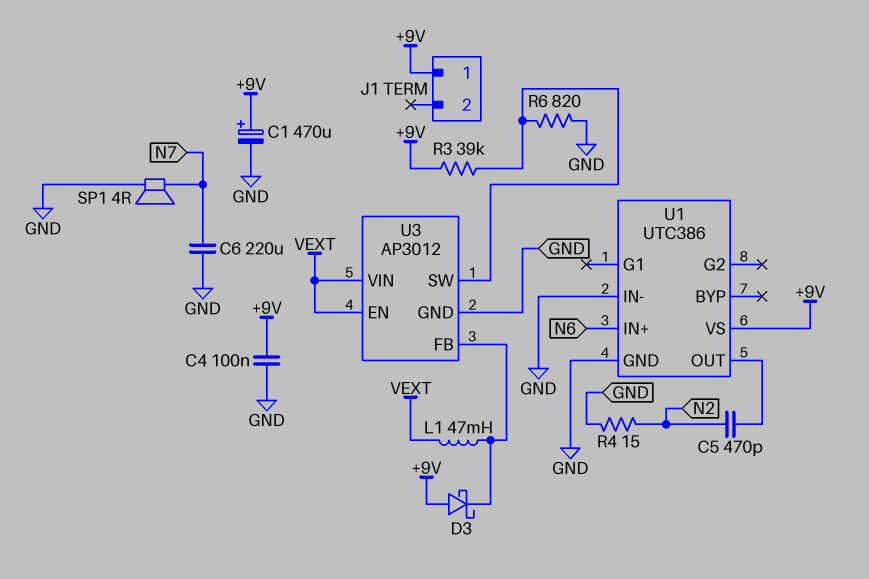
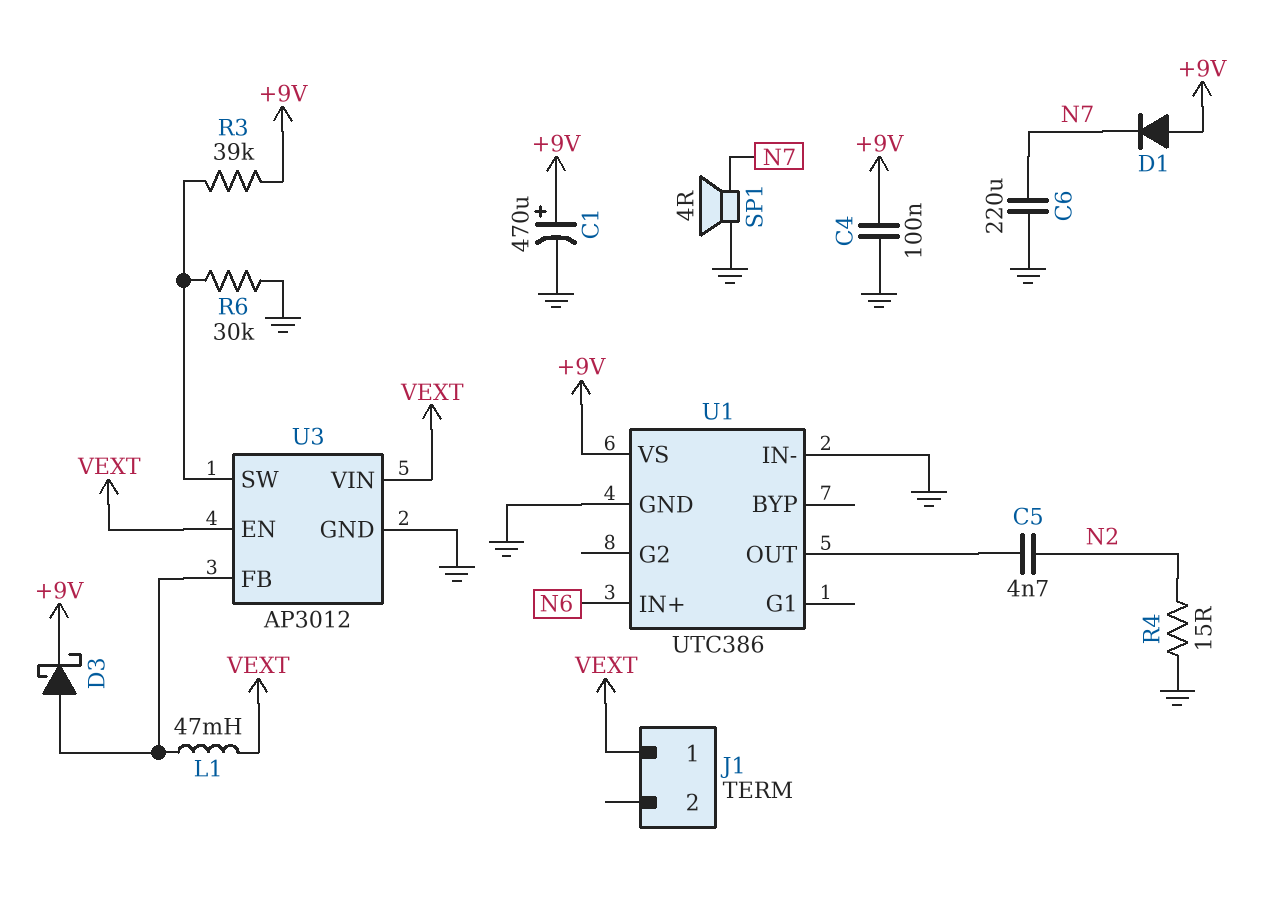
C5: 470pF (N2, U1/OUT) -> 4.7nF (N2, U1/OUT)
D1: none -> diode (A +9V, K N7)
D3: schottky (A +9V, K U3/FB) -> schottky (A U3/FB, K +9V)
J1 pin 1: +9V -> VEXT
R6: 820 (GND, U3/SW) -> 30k (GND, U3/SW)

